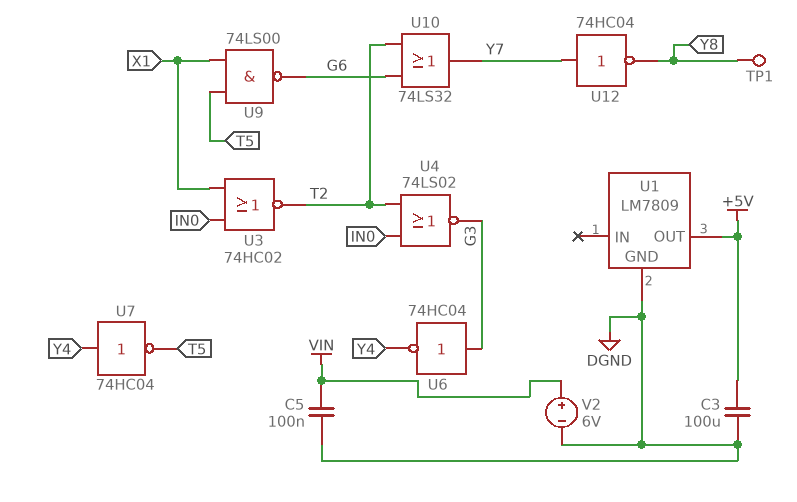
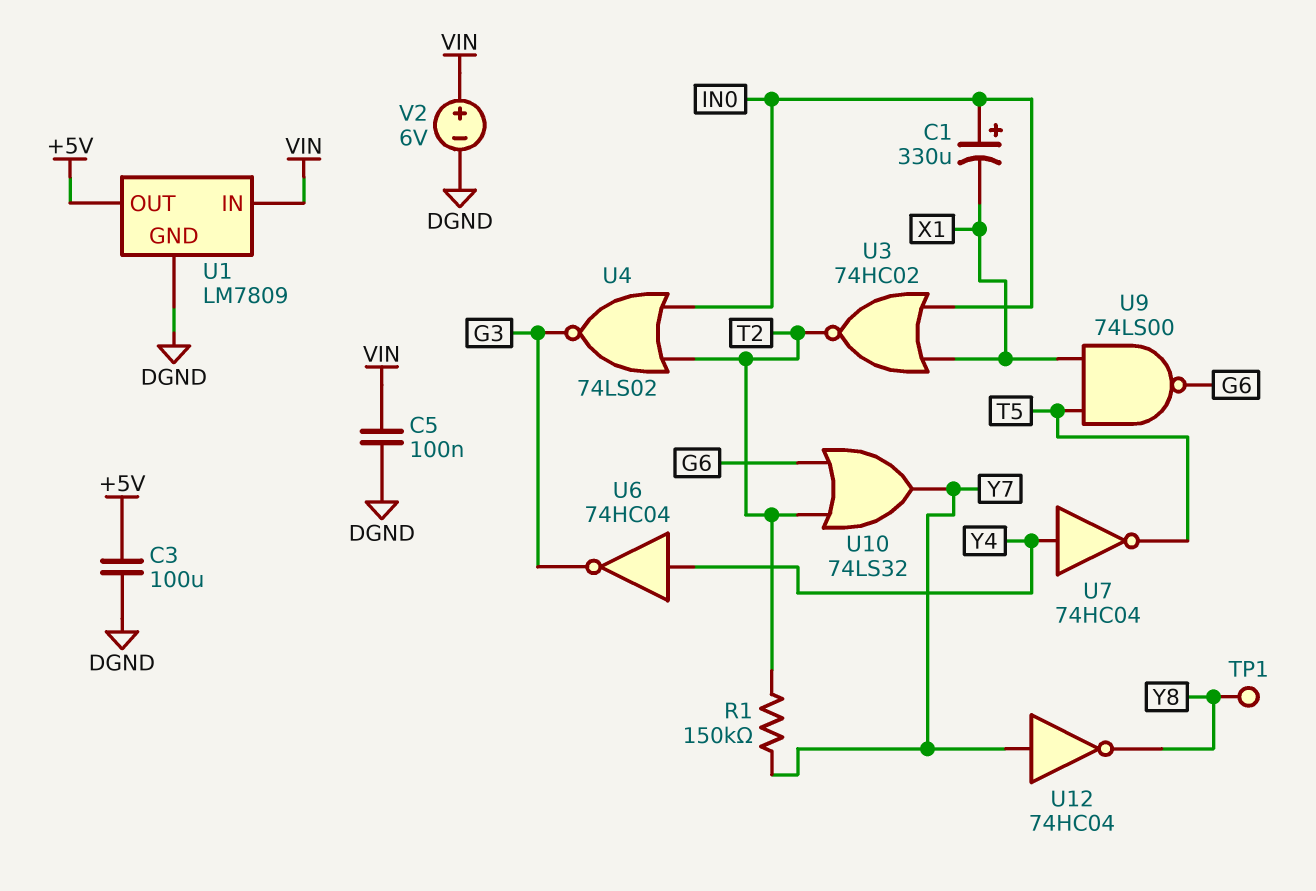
C1: none -> 330uF (plus IN0, minus X1)
R1: none -> 150k (T2, Y7)
U1 pin IN: none -> VIN
U6: NOT 74HC04 (in G3, out Y4) -> NOT 74HC04 (in Y4, out G3)

